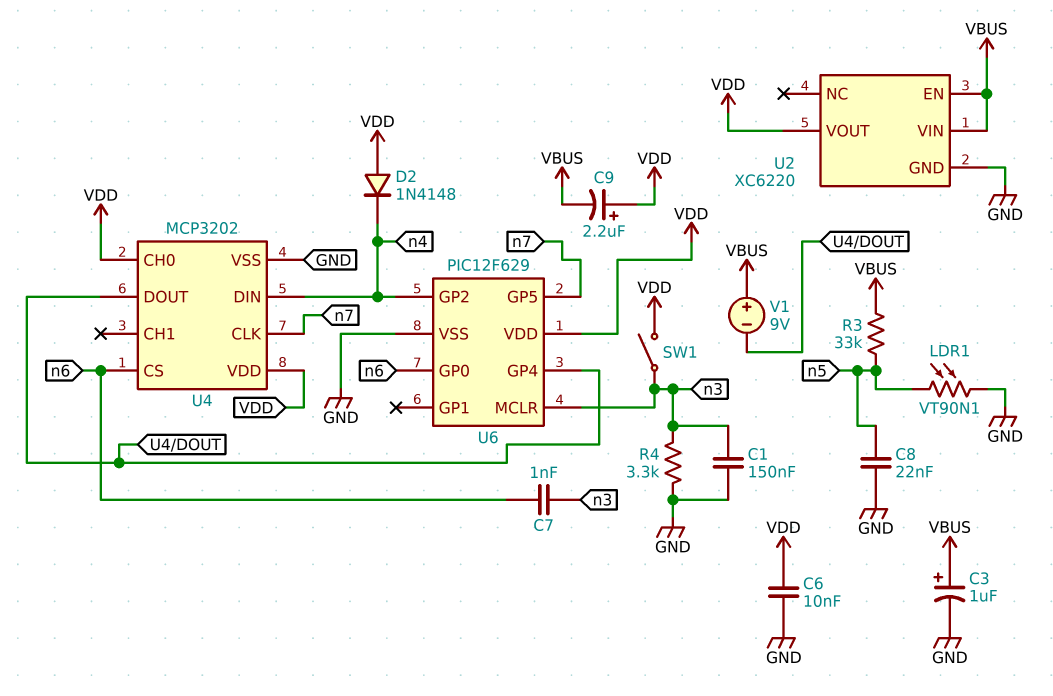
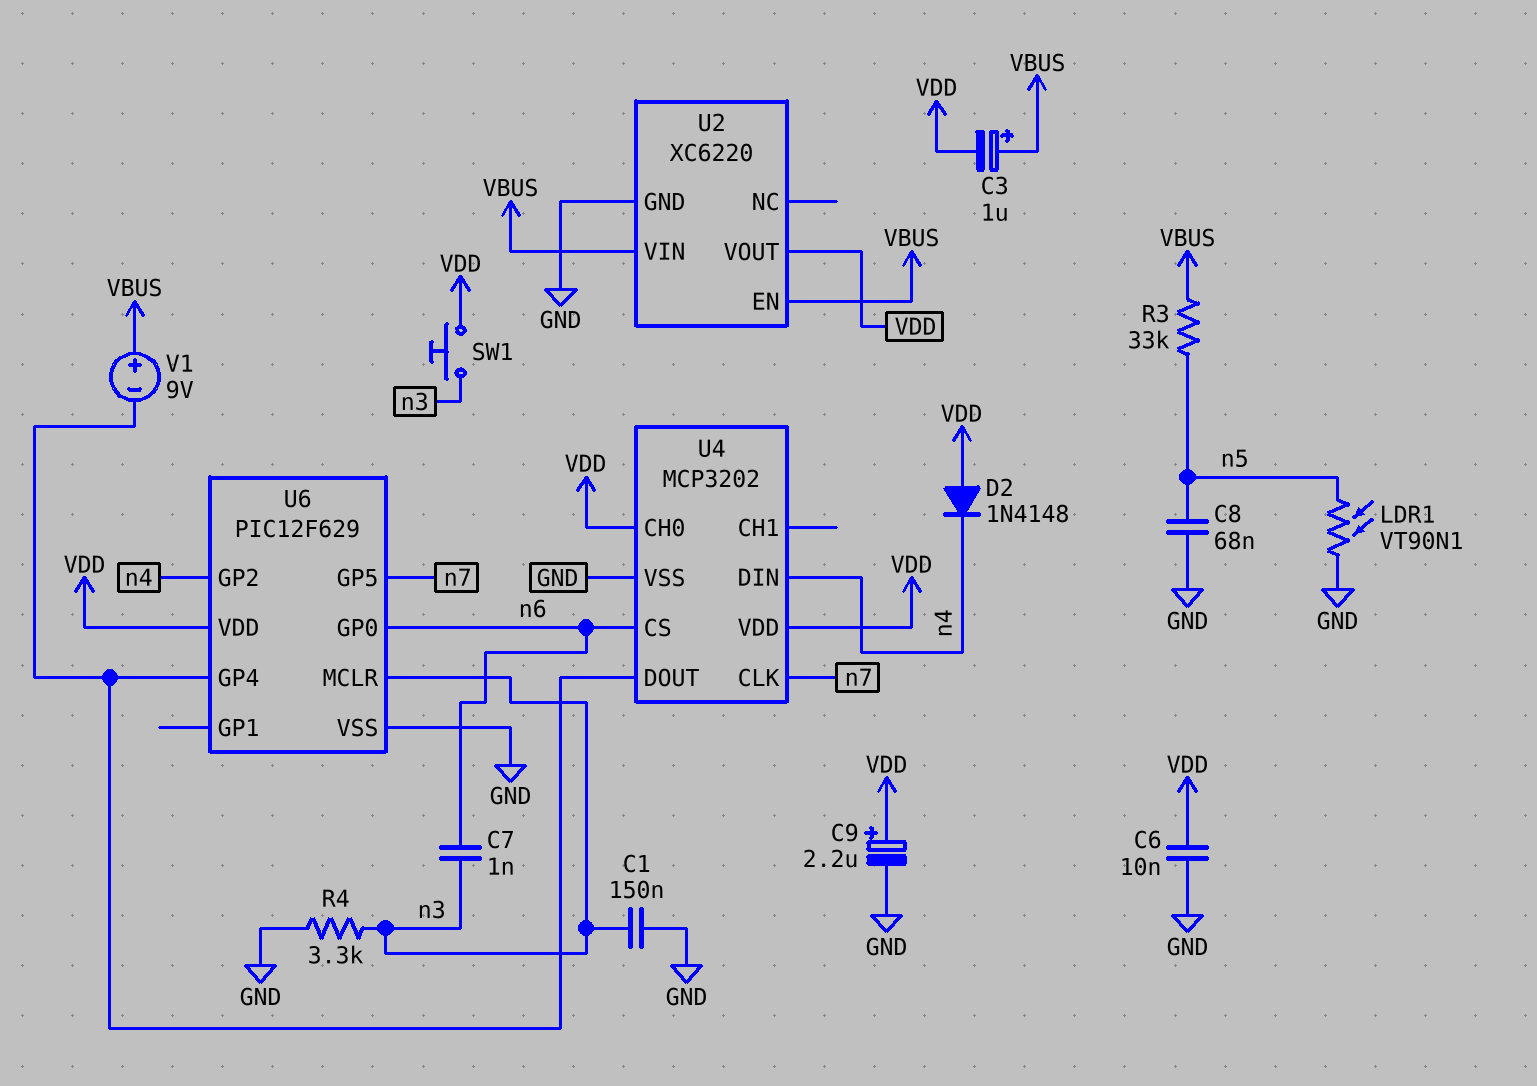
C3: 1uF (plus VBUS, minus GND) -> 1uF (plus VBUS, minus VDD)
C8: 22nF (GND, n5) -> 68nF (GND, n5)
C9: 2.2uF (plus VDD, minus VBUS) -> 2.2uF (plus VDD, minus GND)
SW1: switch (VDD, n3) -> button (VDD, n3)

